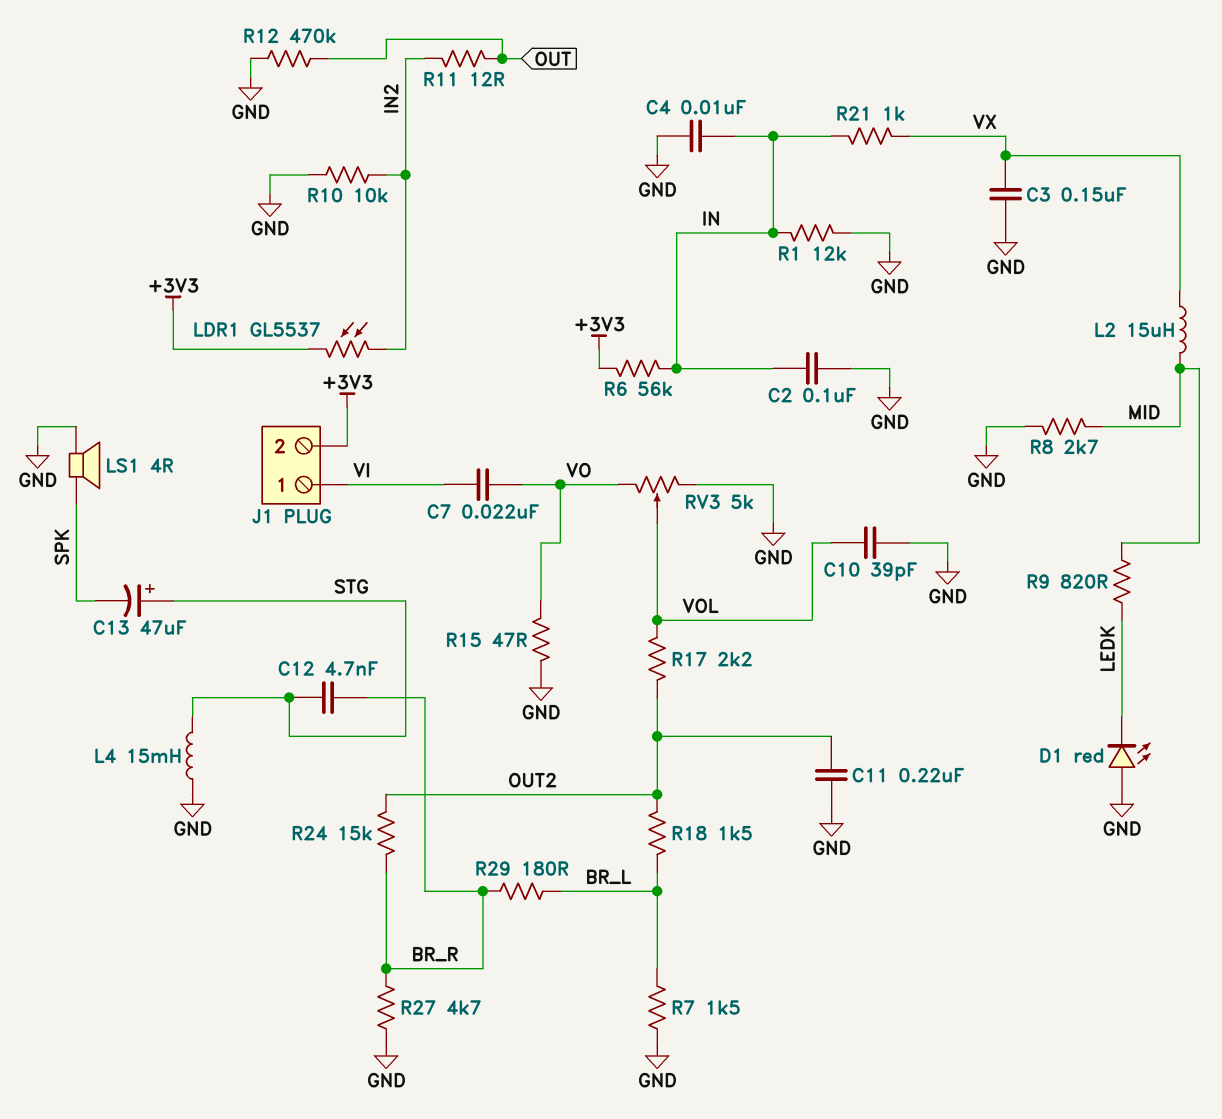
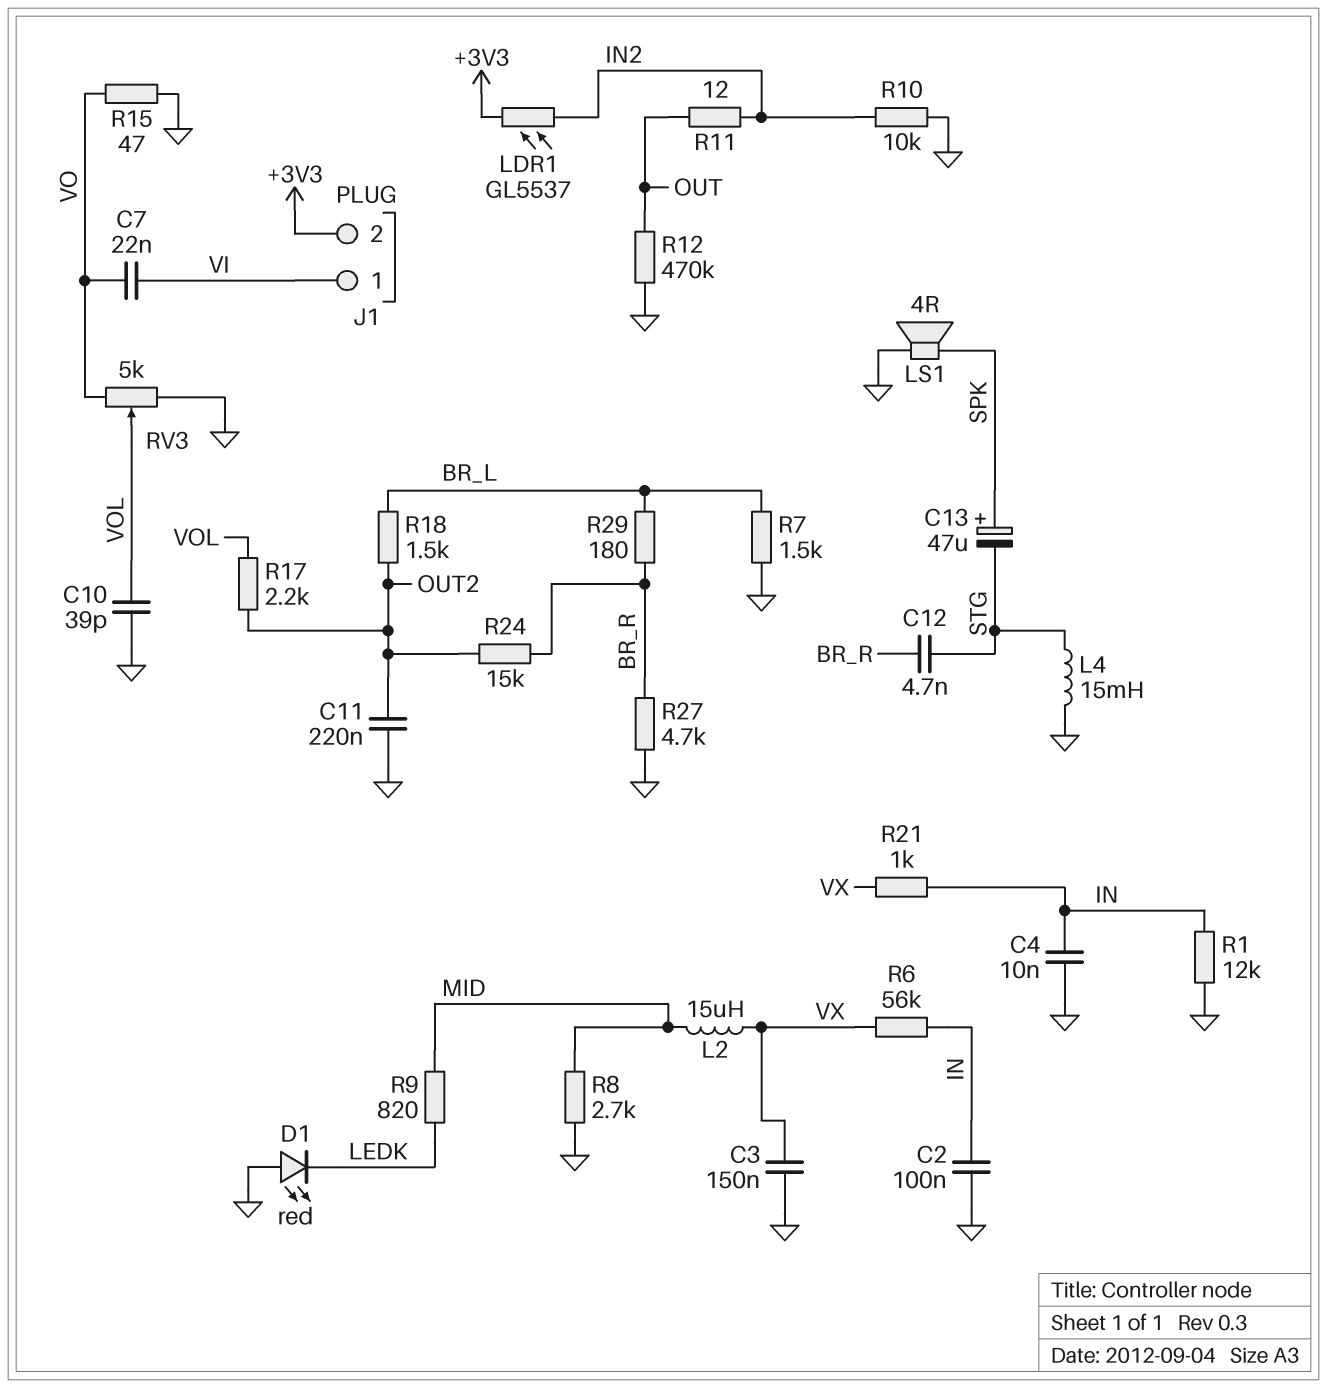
C13: 47uF (plus STG, minus SPK) -> 47uF (plus SPK, minus STG)
R6: 56k (+3V3, IN) -> 56k (IN, VX)

